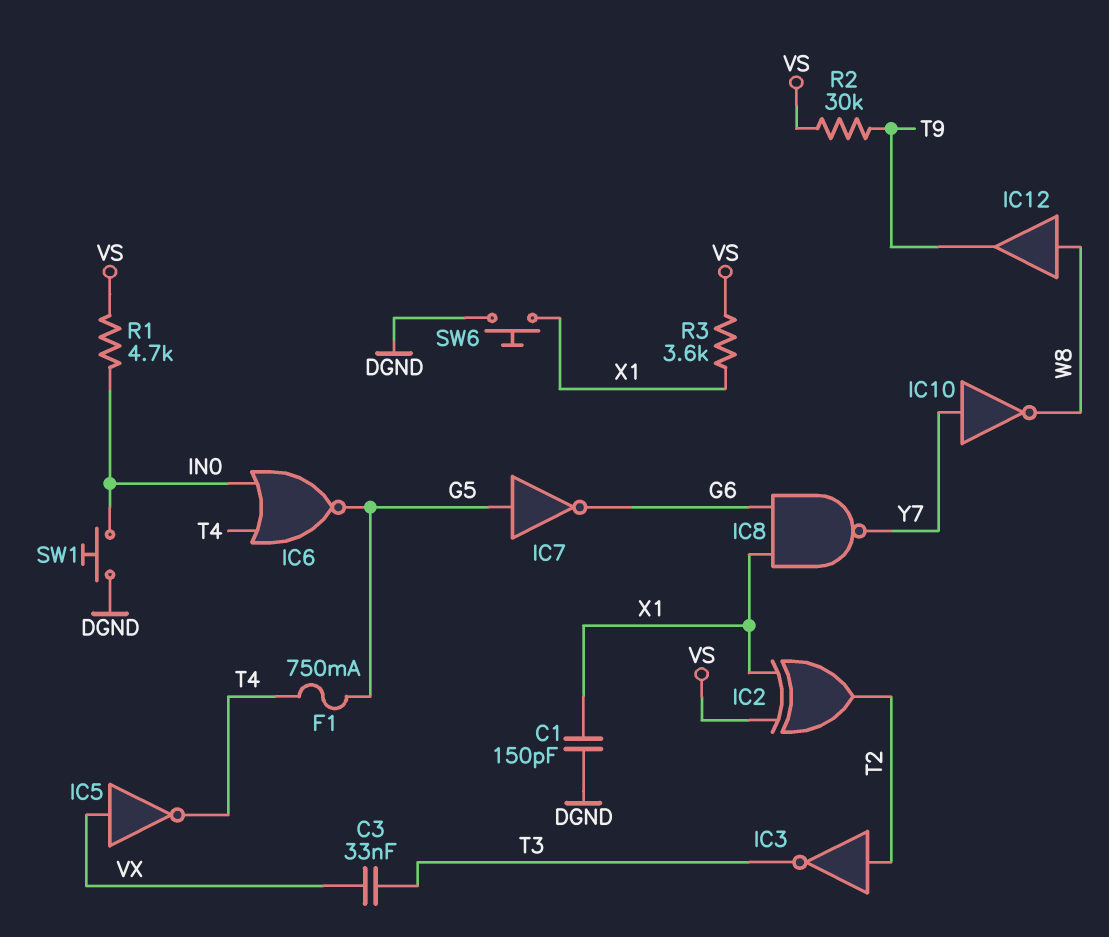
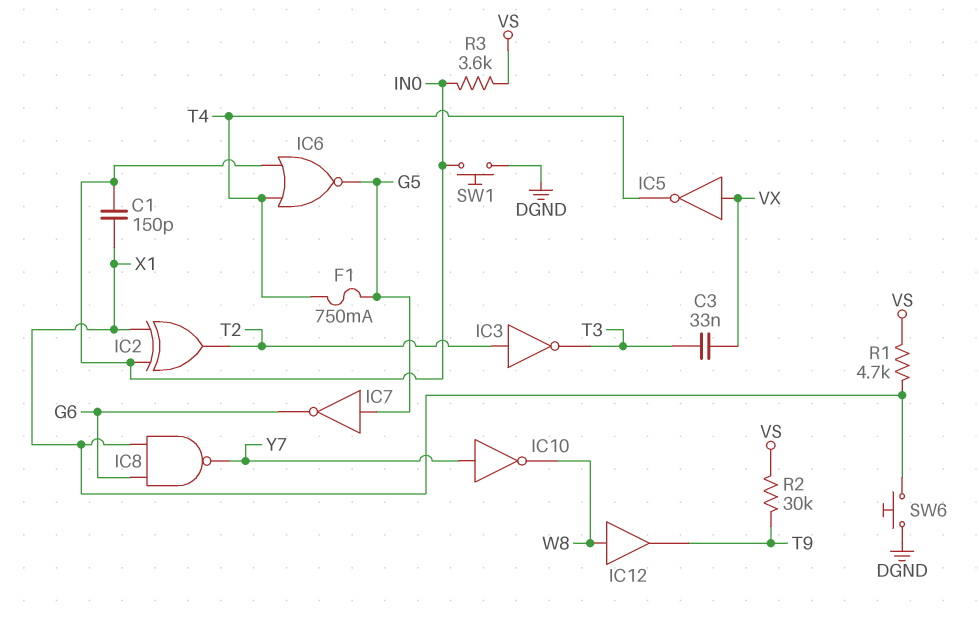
C1: 150pF (DGND, X1) -> 150pF (IN0, X1)
IC2: XOR (in VS, in X1, out T2) -> XOR (in IN0, in X1, out T2)
R1: 4.7k (IN0, VS) -> 4.7k (VS, X1)
R3: 3.6k (VS, X1) -> 3.6k (IN0, VS)

